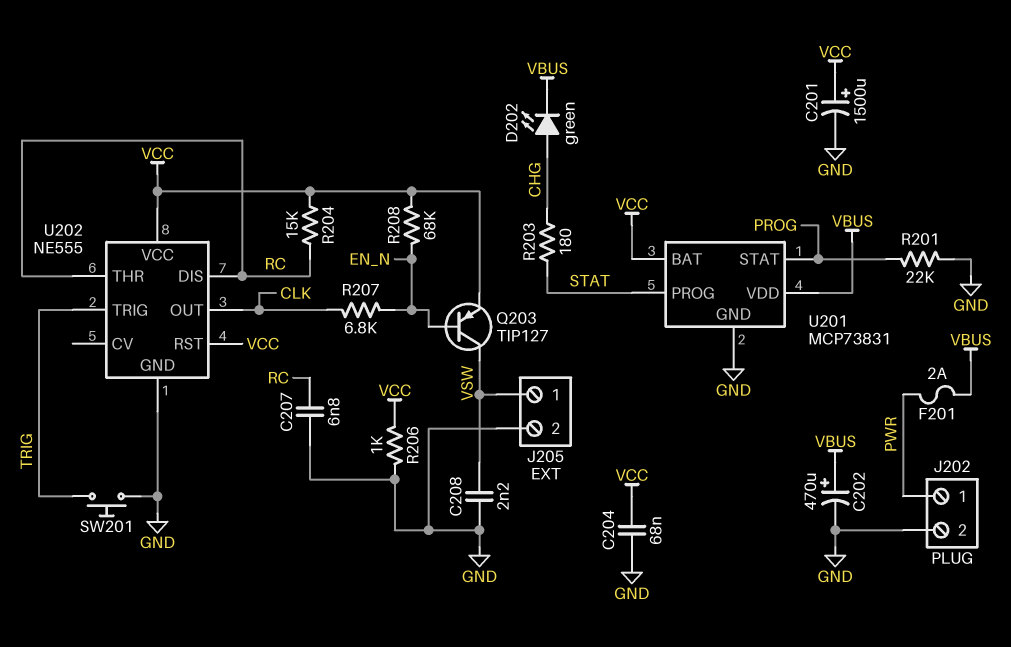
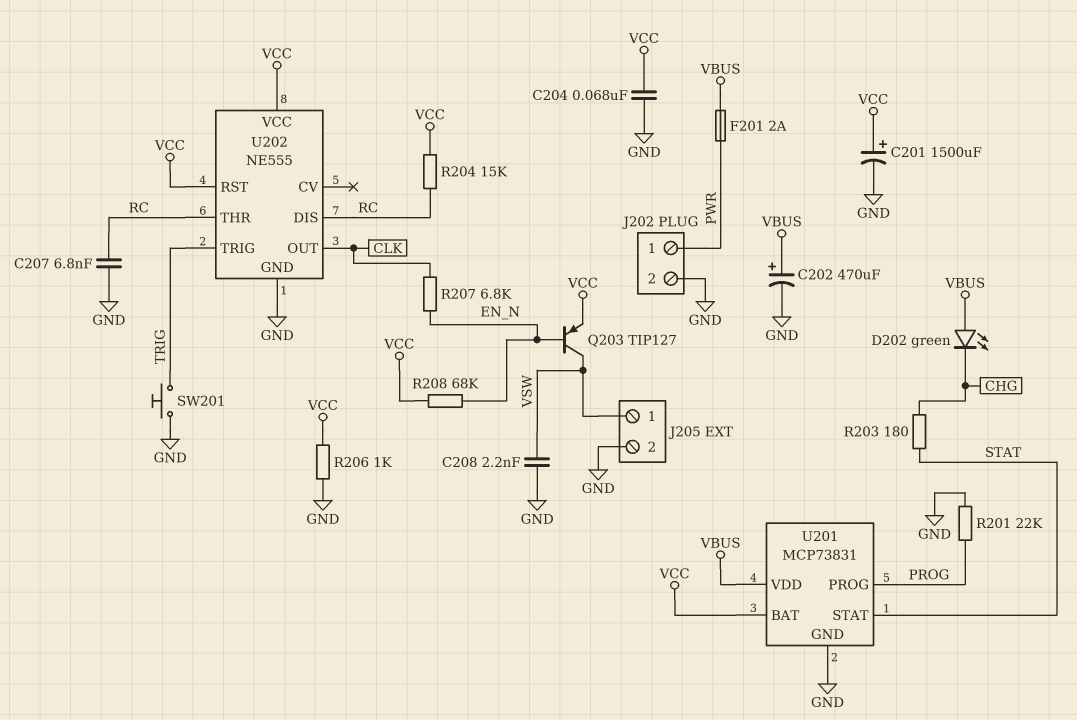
D202: LED green (A CHG, K VBUS) -> LED green (A VBUS, K CHG)
U201 pin PROG: STAT -> PROG
U201 pin STAT: PROG -> STAT

